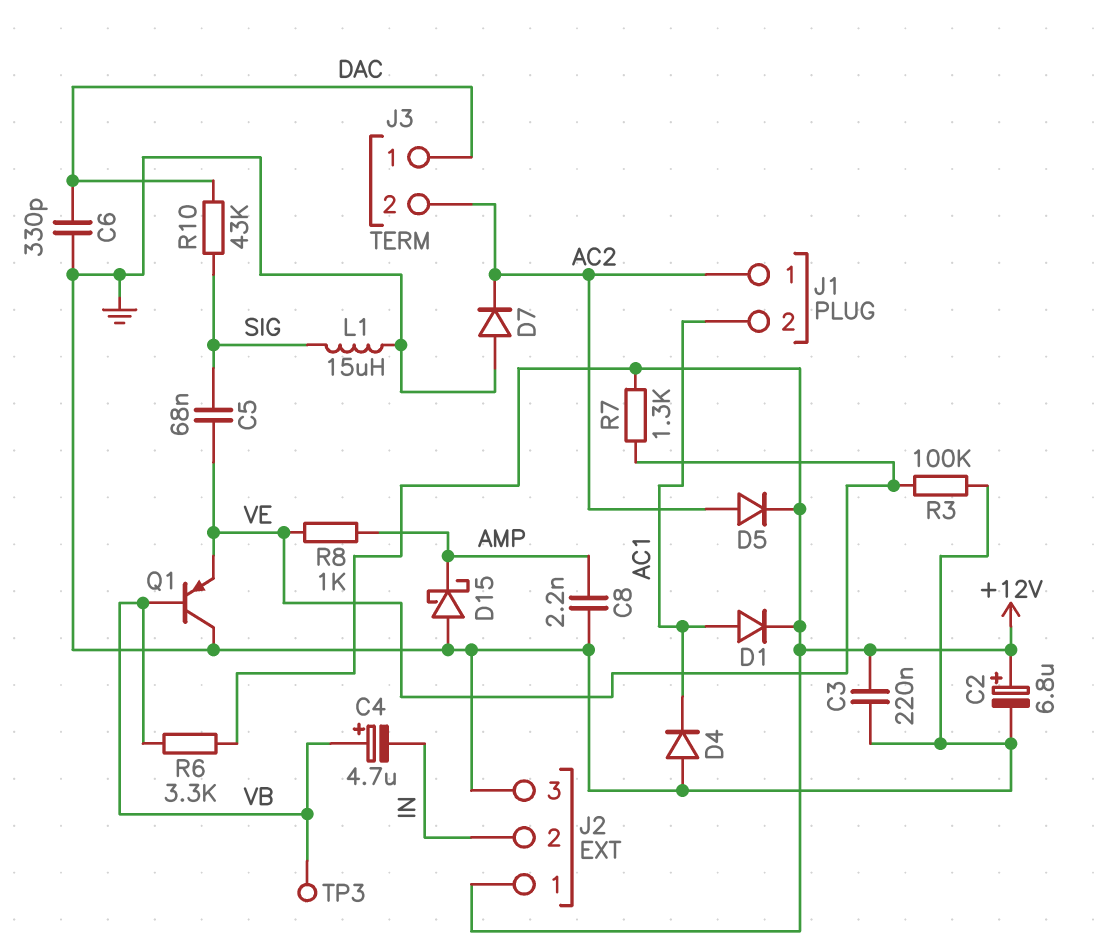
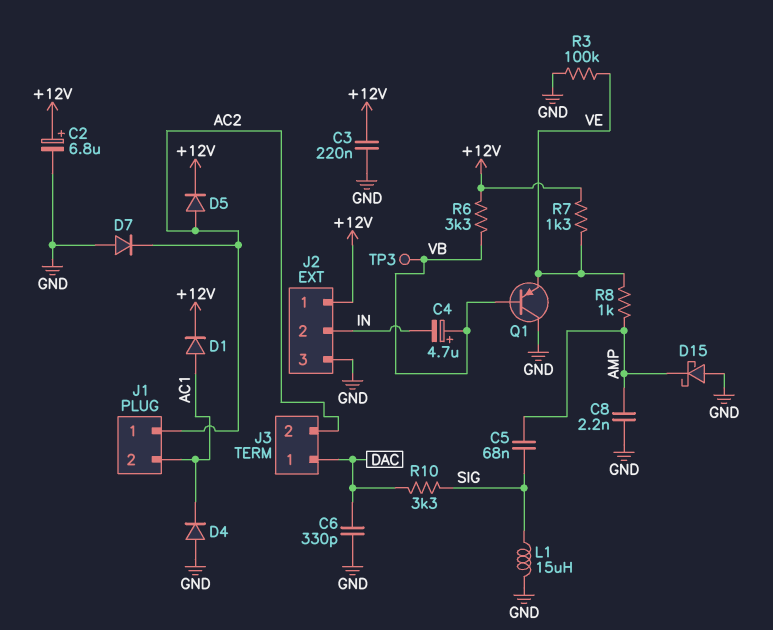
C5: 68nF (SIG, VE) -> 68nF (AMP, SIG)
R10: 43k (DAC, SIG) -> 3.3k (DAC, SIG)

